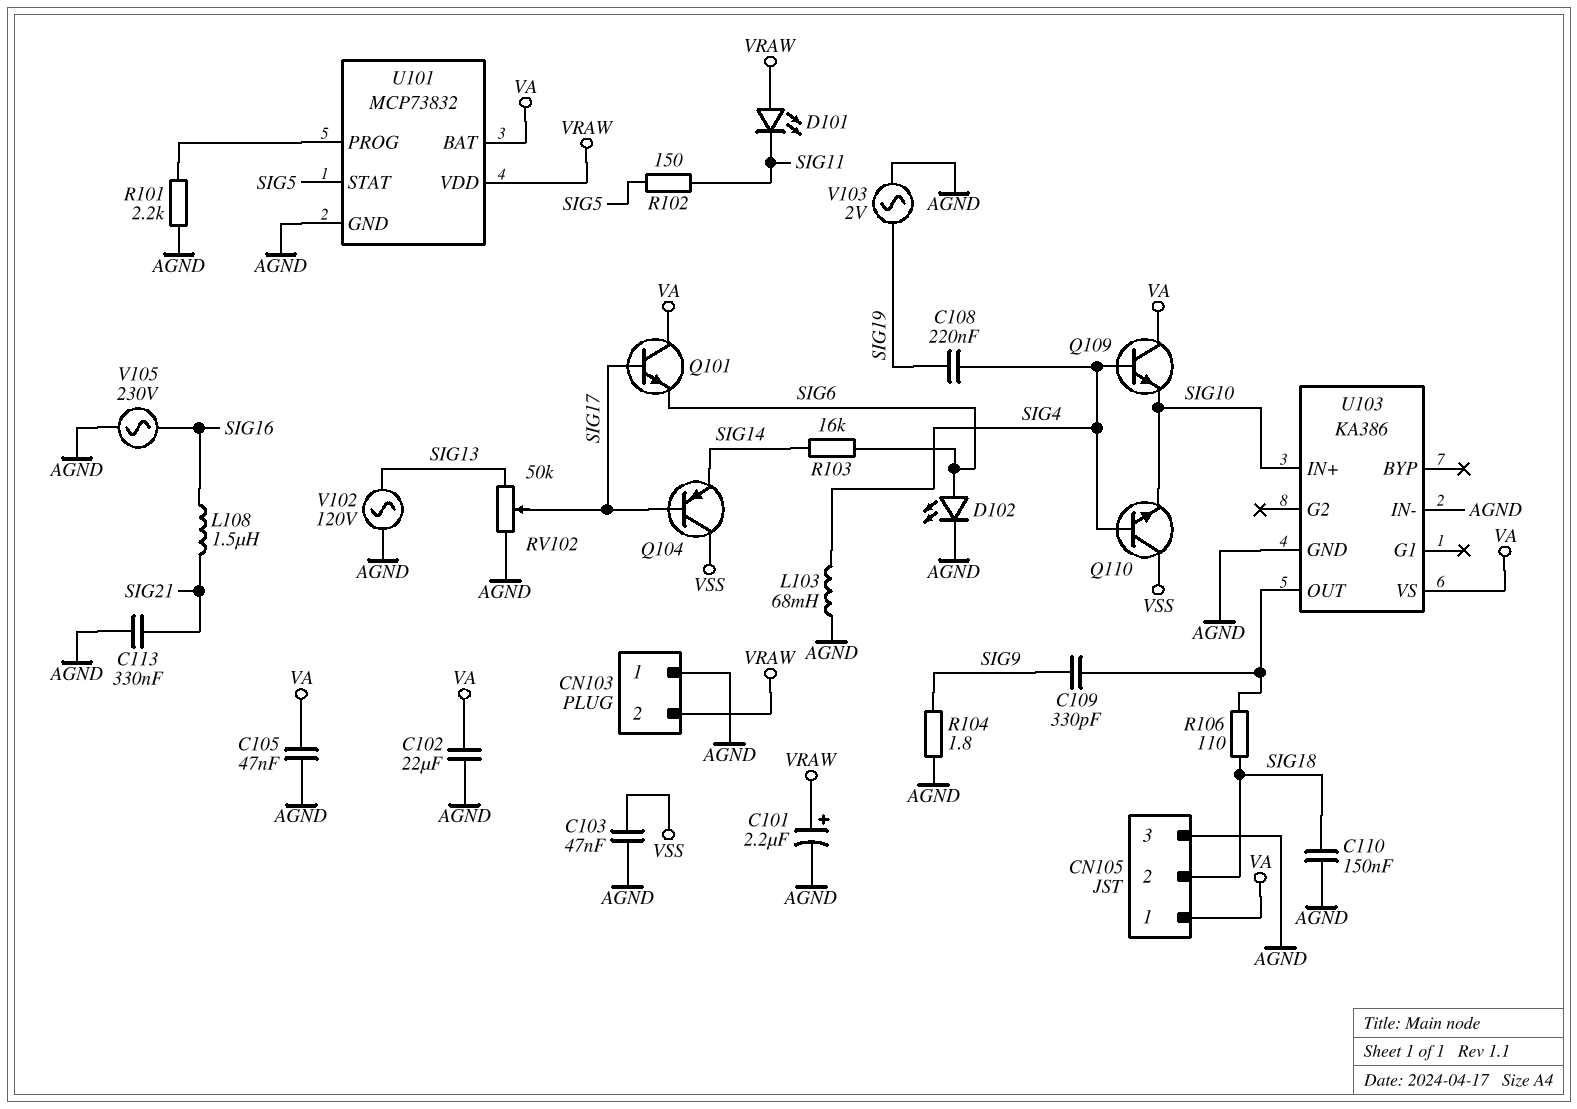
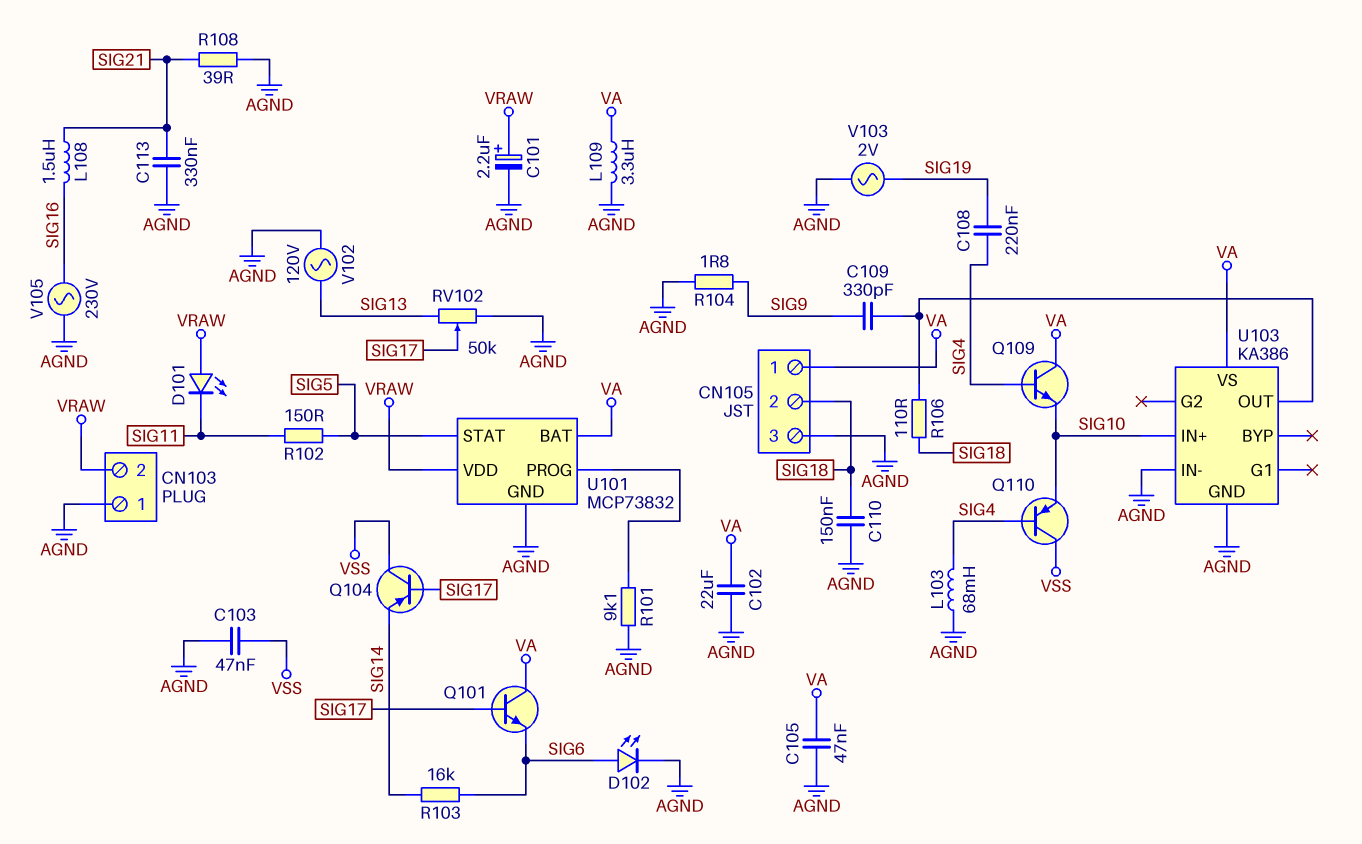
L109: none -> 3.3uH (AGND, VA)
Q110: NPN (B SIG4, C VSS, E SIG10) -> PNP (B SIG4, C VSS, E SIG10)
R101: 2.2k (AGND, U101/PROG) -> 9.1k (AGND, U101/PROG)
R108: none -> 39 (AGND, SIG21)

